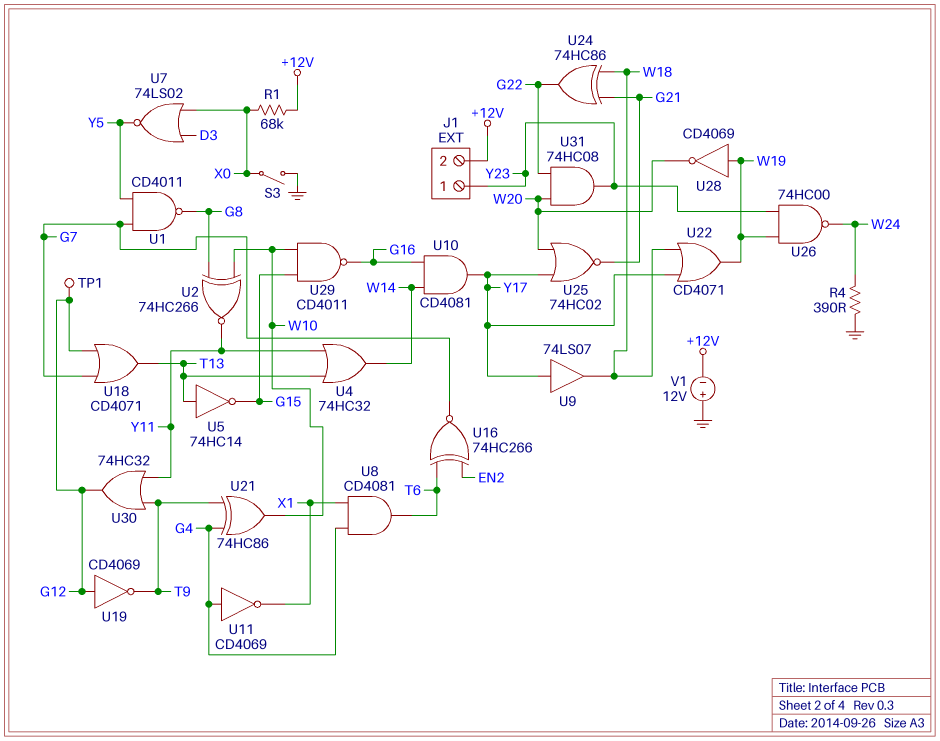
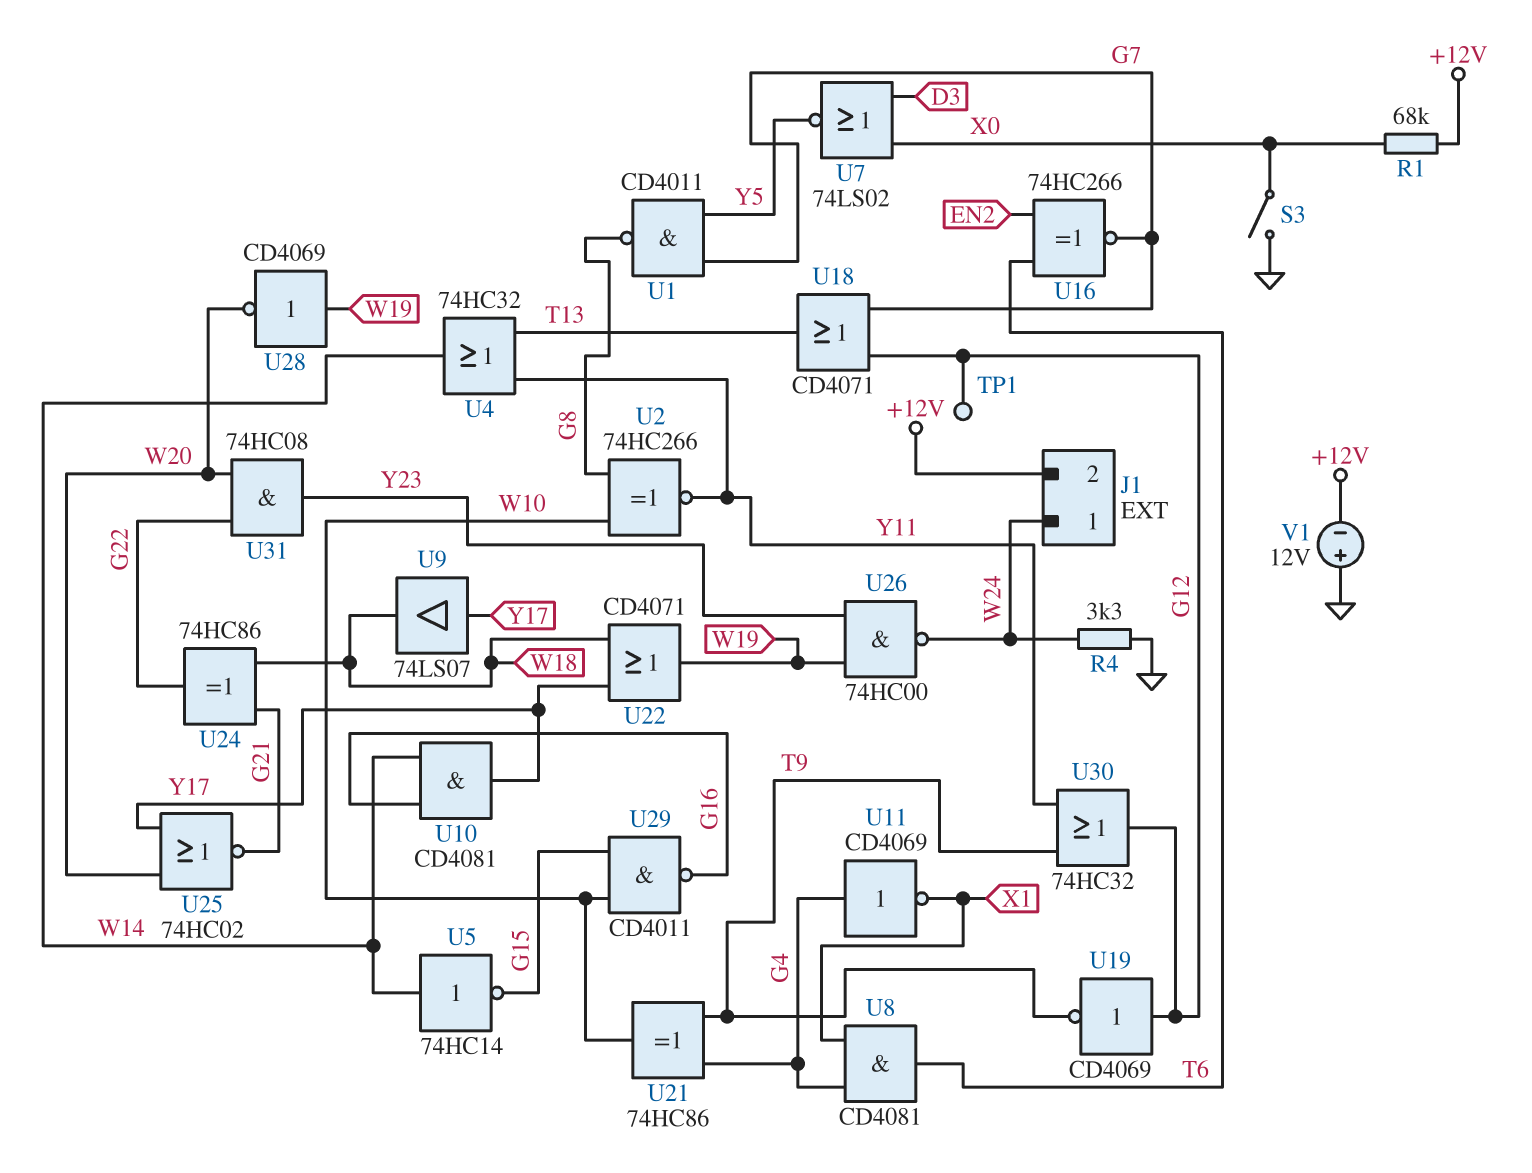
J1 pin 1: Y23 -> W24
R4: 390 (GND, W24) -> 3.3k (GND, W24)
U5: NOT 74HC14 (in T13, out G15) -> NOT 74HC14 (in W14, out G15)

